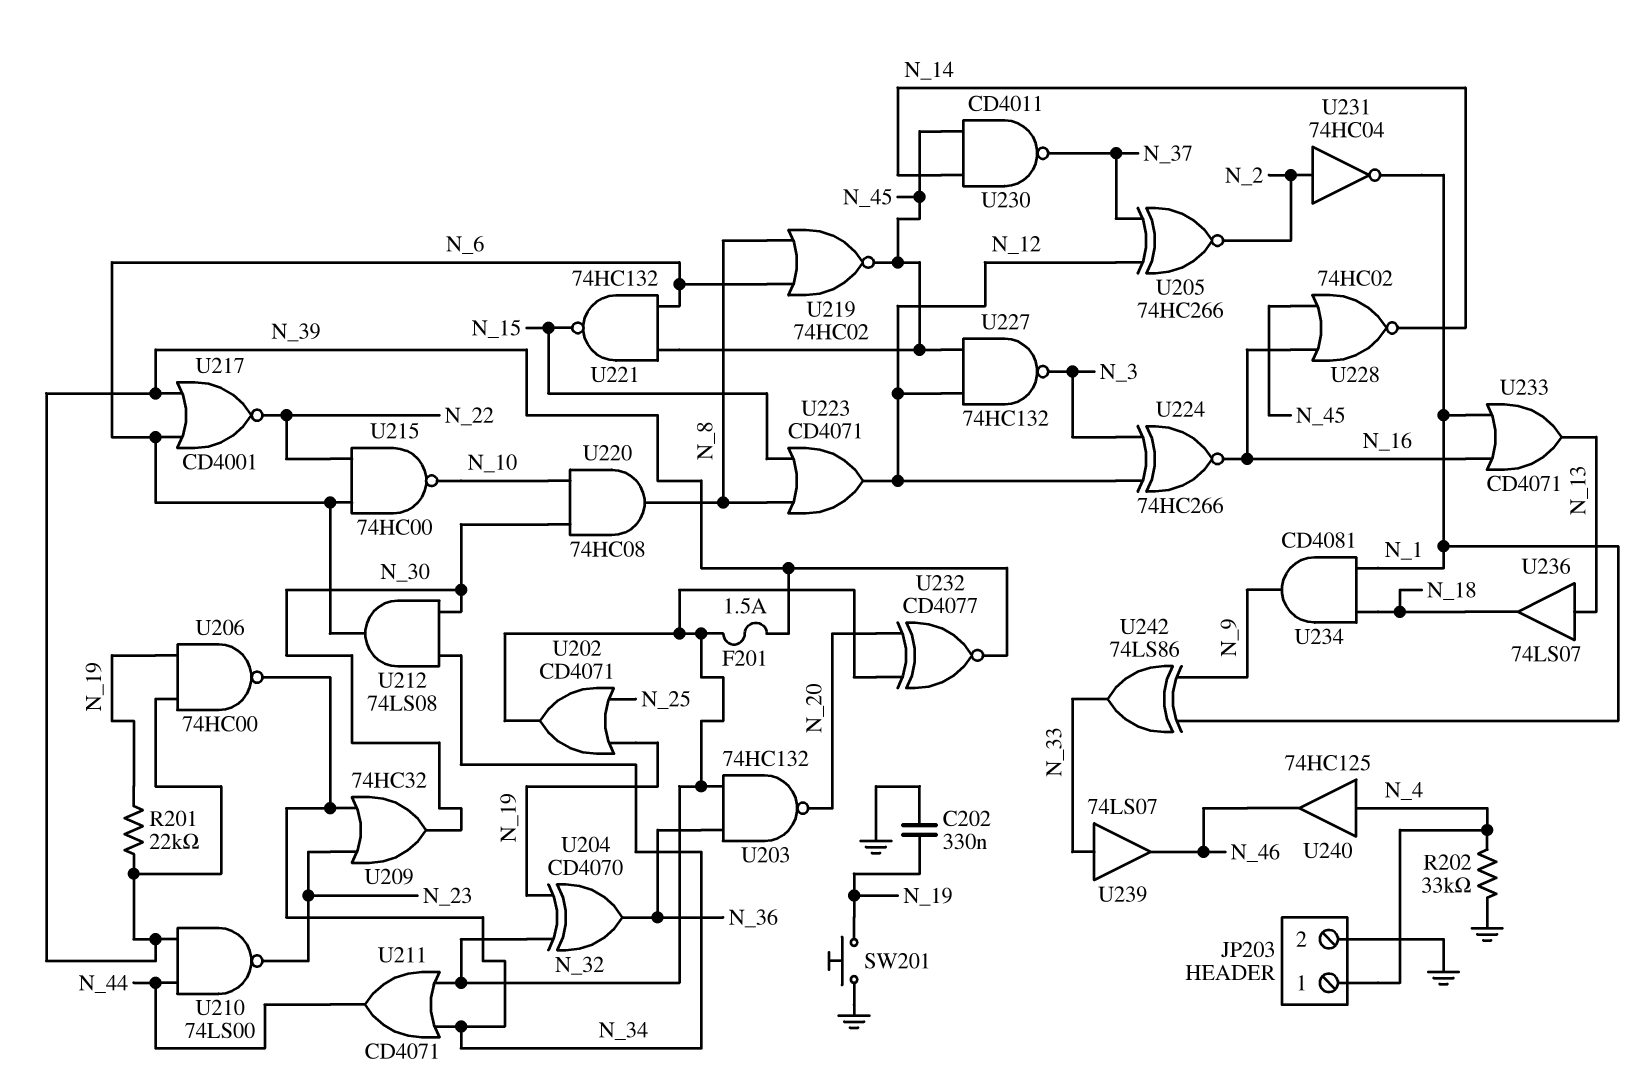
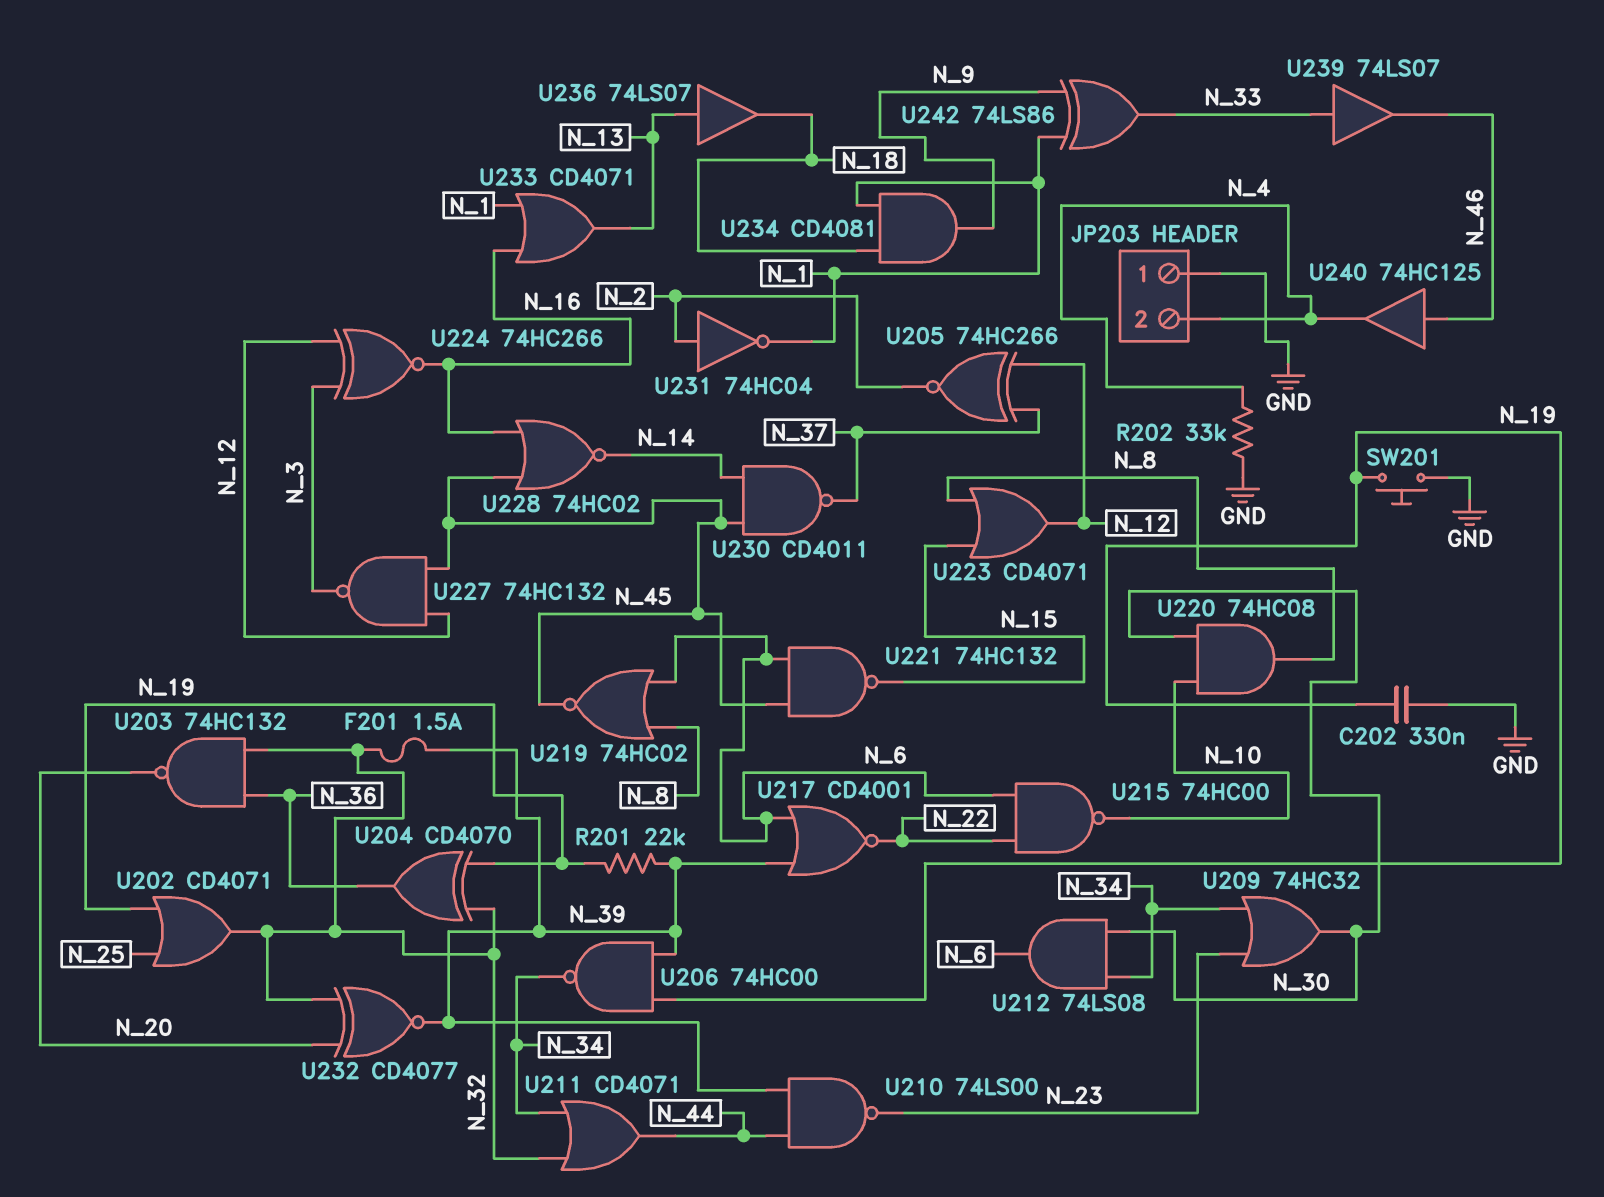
JP203 pin 1: N_4 -> GND
JP203 pin 2: GND -> N_4
U240: buffer 74HC125 (in N_4, out N_46) -> buffer 74HC125 (in N_46, out N_4)

